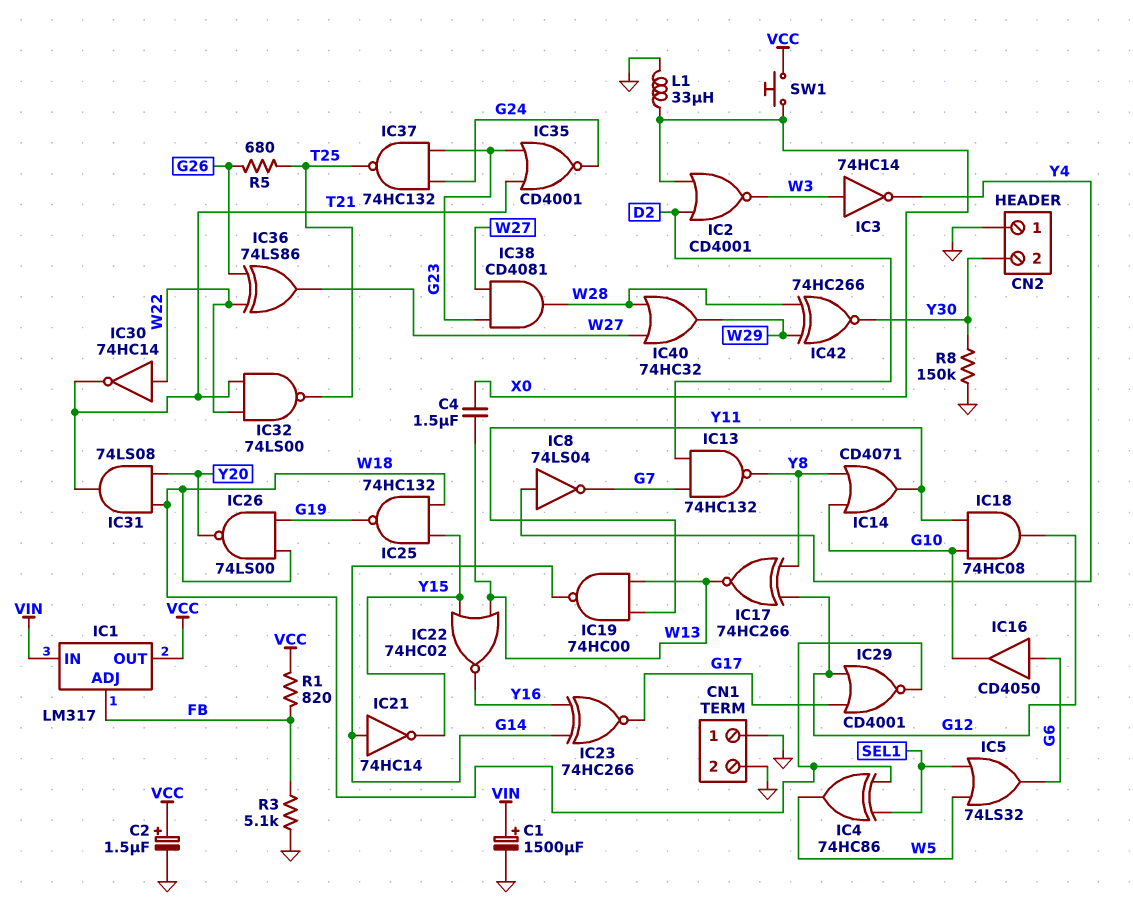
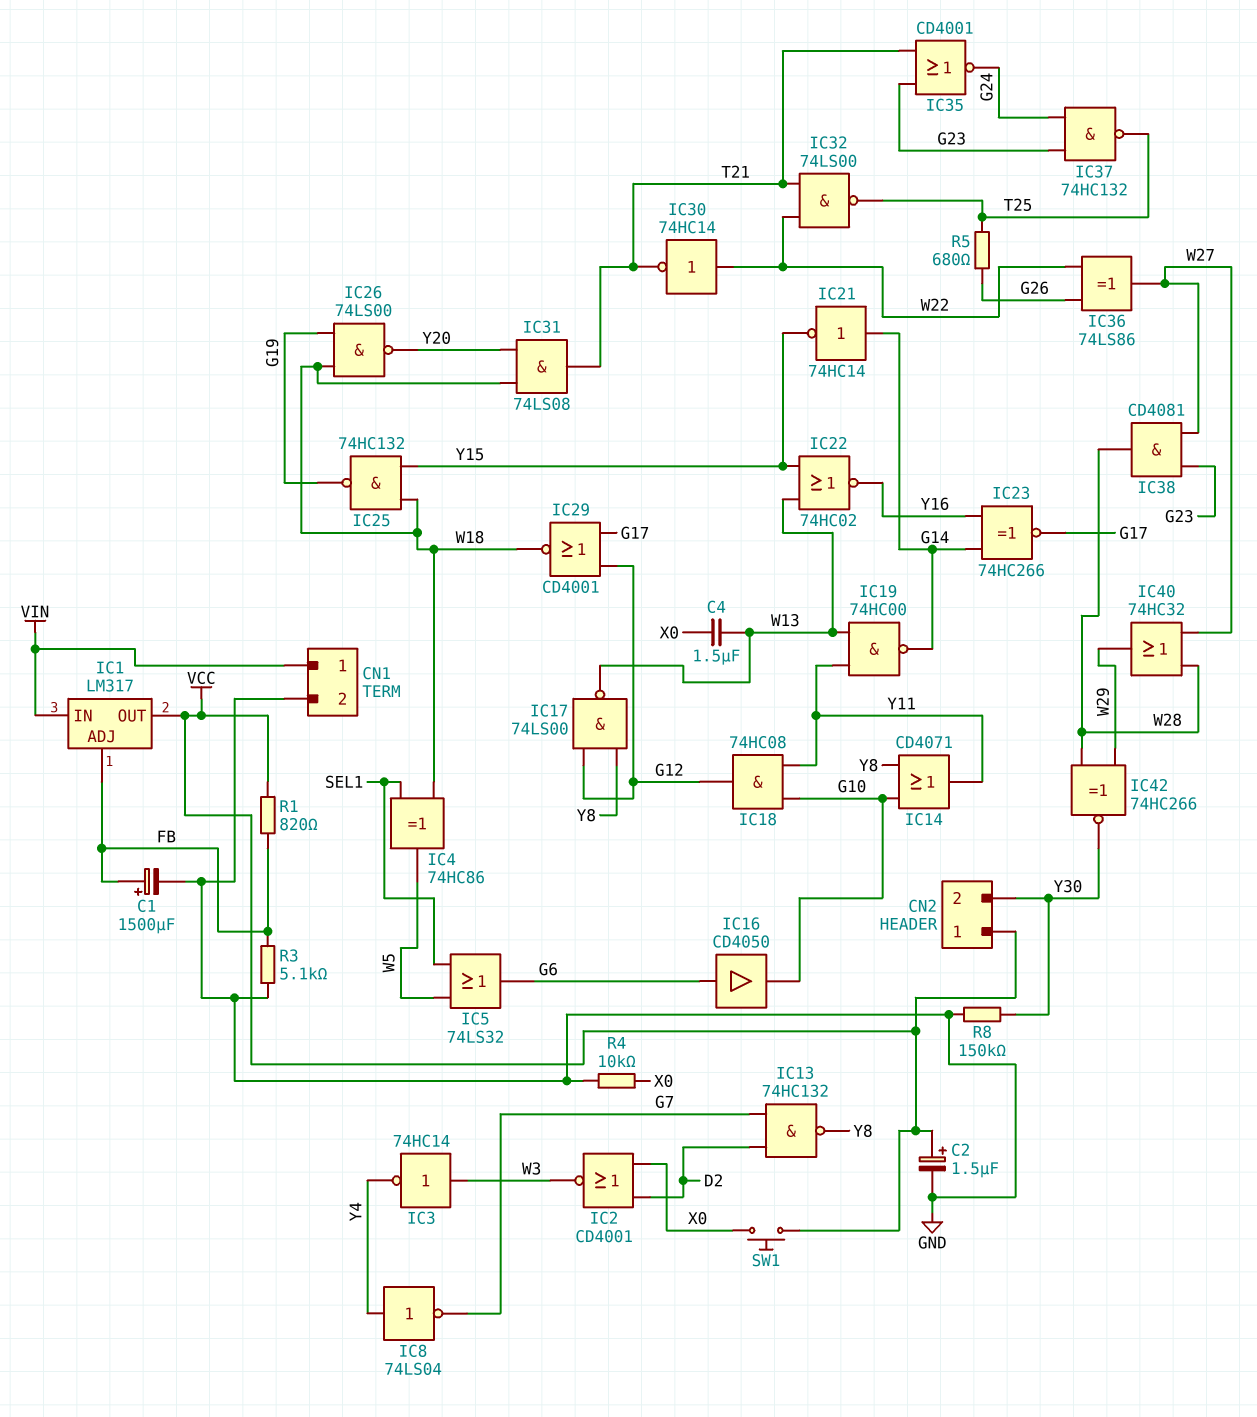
C1: 1500uF (plus VIN, minus GND) -> 1500uF (plus FB, minus GND)
CN1 pin 1: GND -> VIN
CN2 pin 1: GND -> VCC
IC17: XNOR 74HC266 (in G12, in Y8, out W13) -> NAND 74LS00 (in G12, in Y8, out W13)
L1: 33uH (GND, X0) -> none
R4: none -> 10k (GND, X0)

